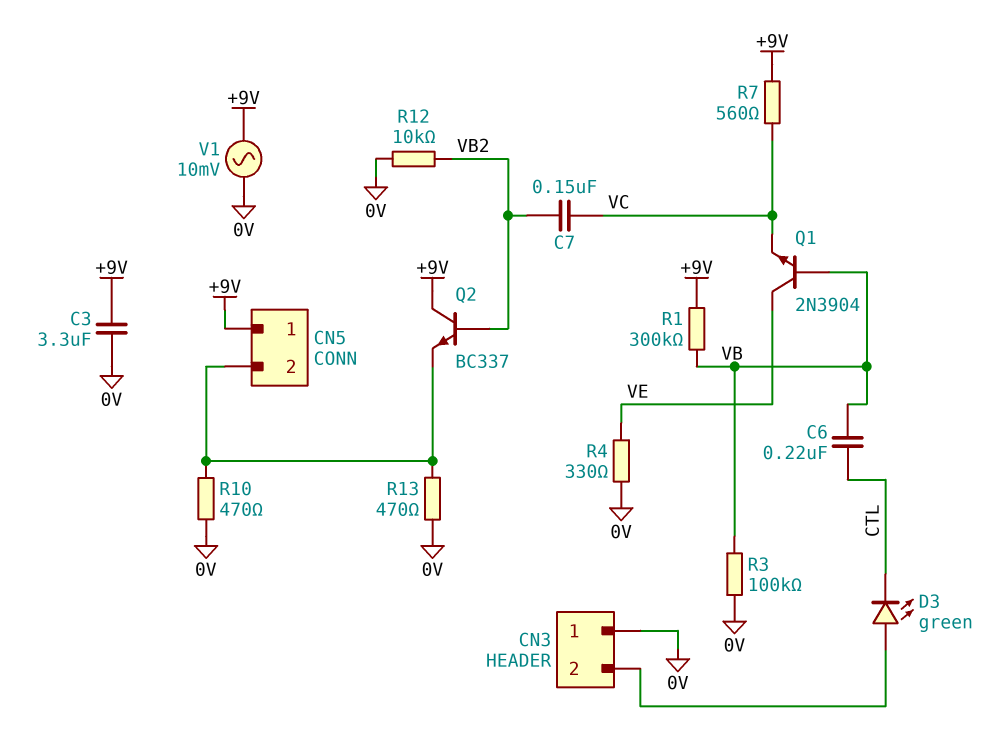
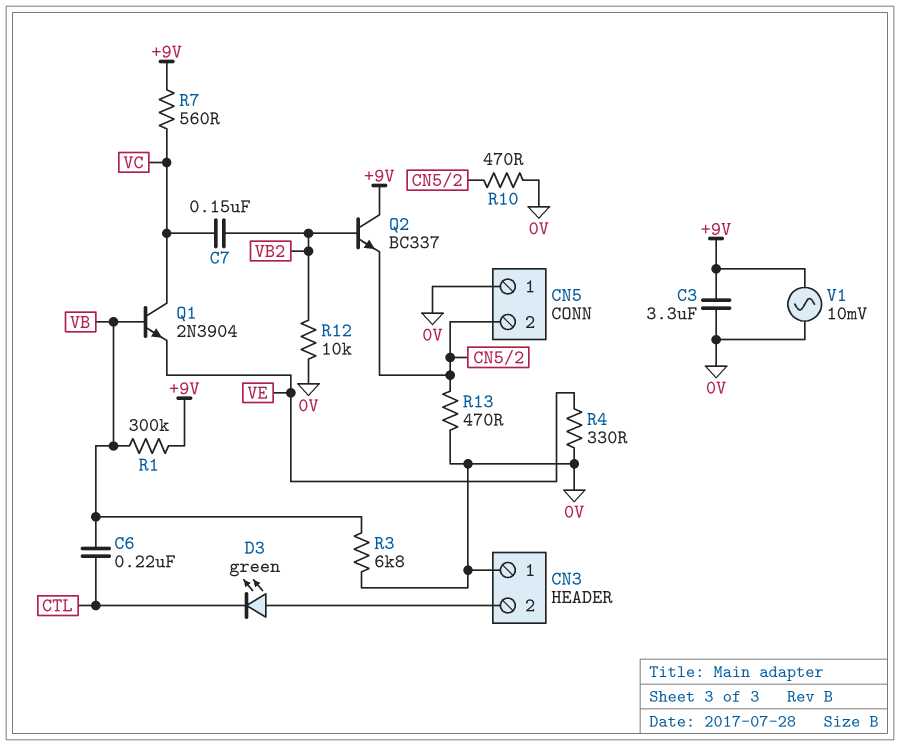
CN5 pin 1: +9V -> 0V
Q1: NPN 2N3904 (B VB, C VE, E VC) -> NPN 2N3904 (B VB, C VC, E VE)
R3: 100k (0V, VB) -> 6.8k (0V, VB)

